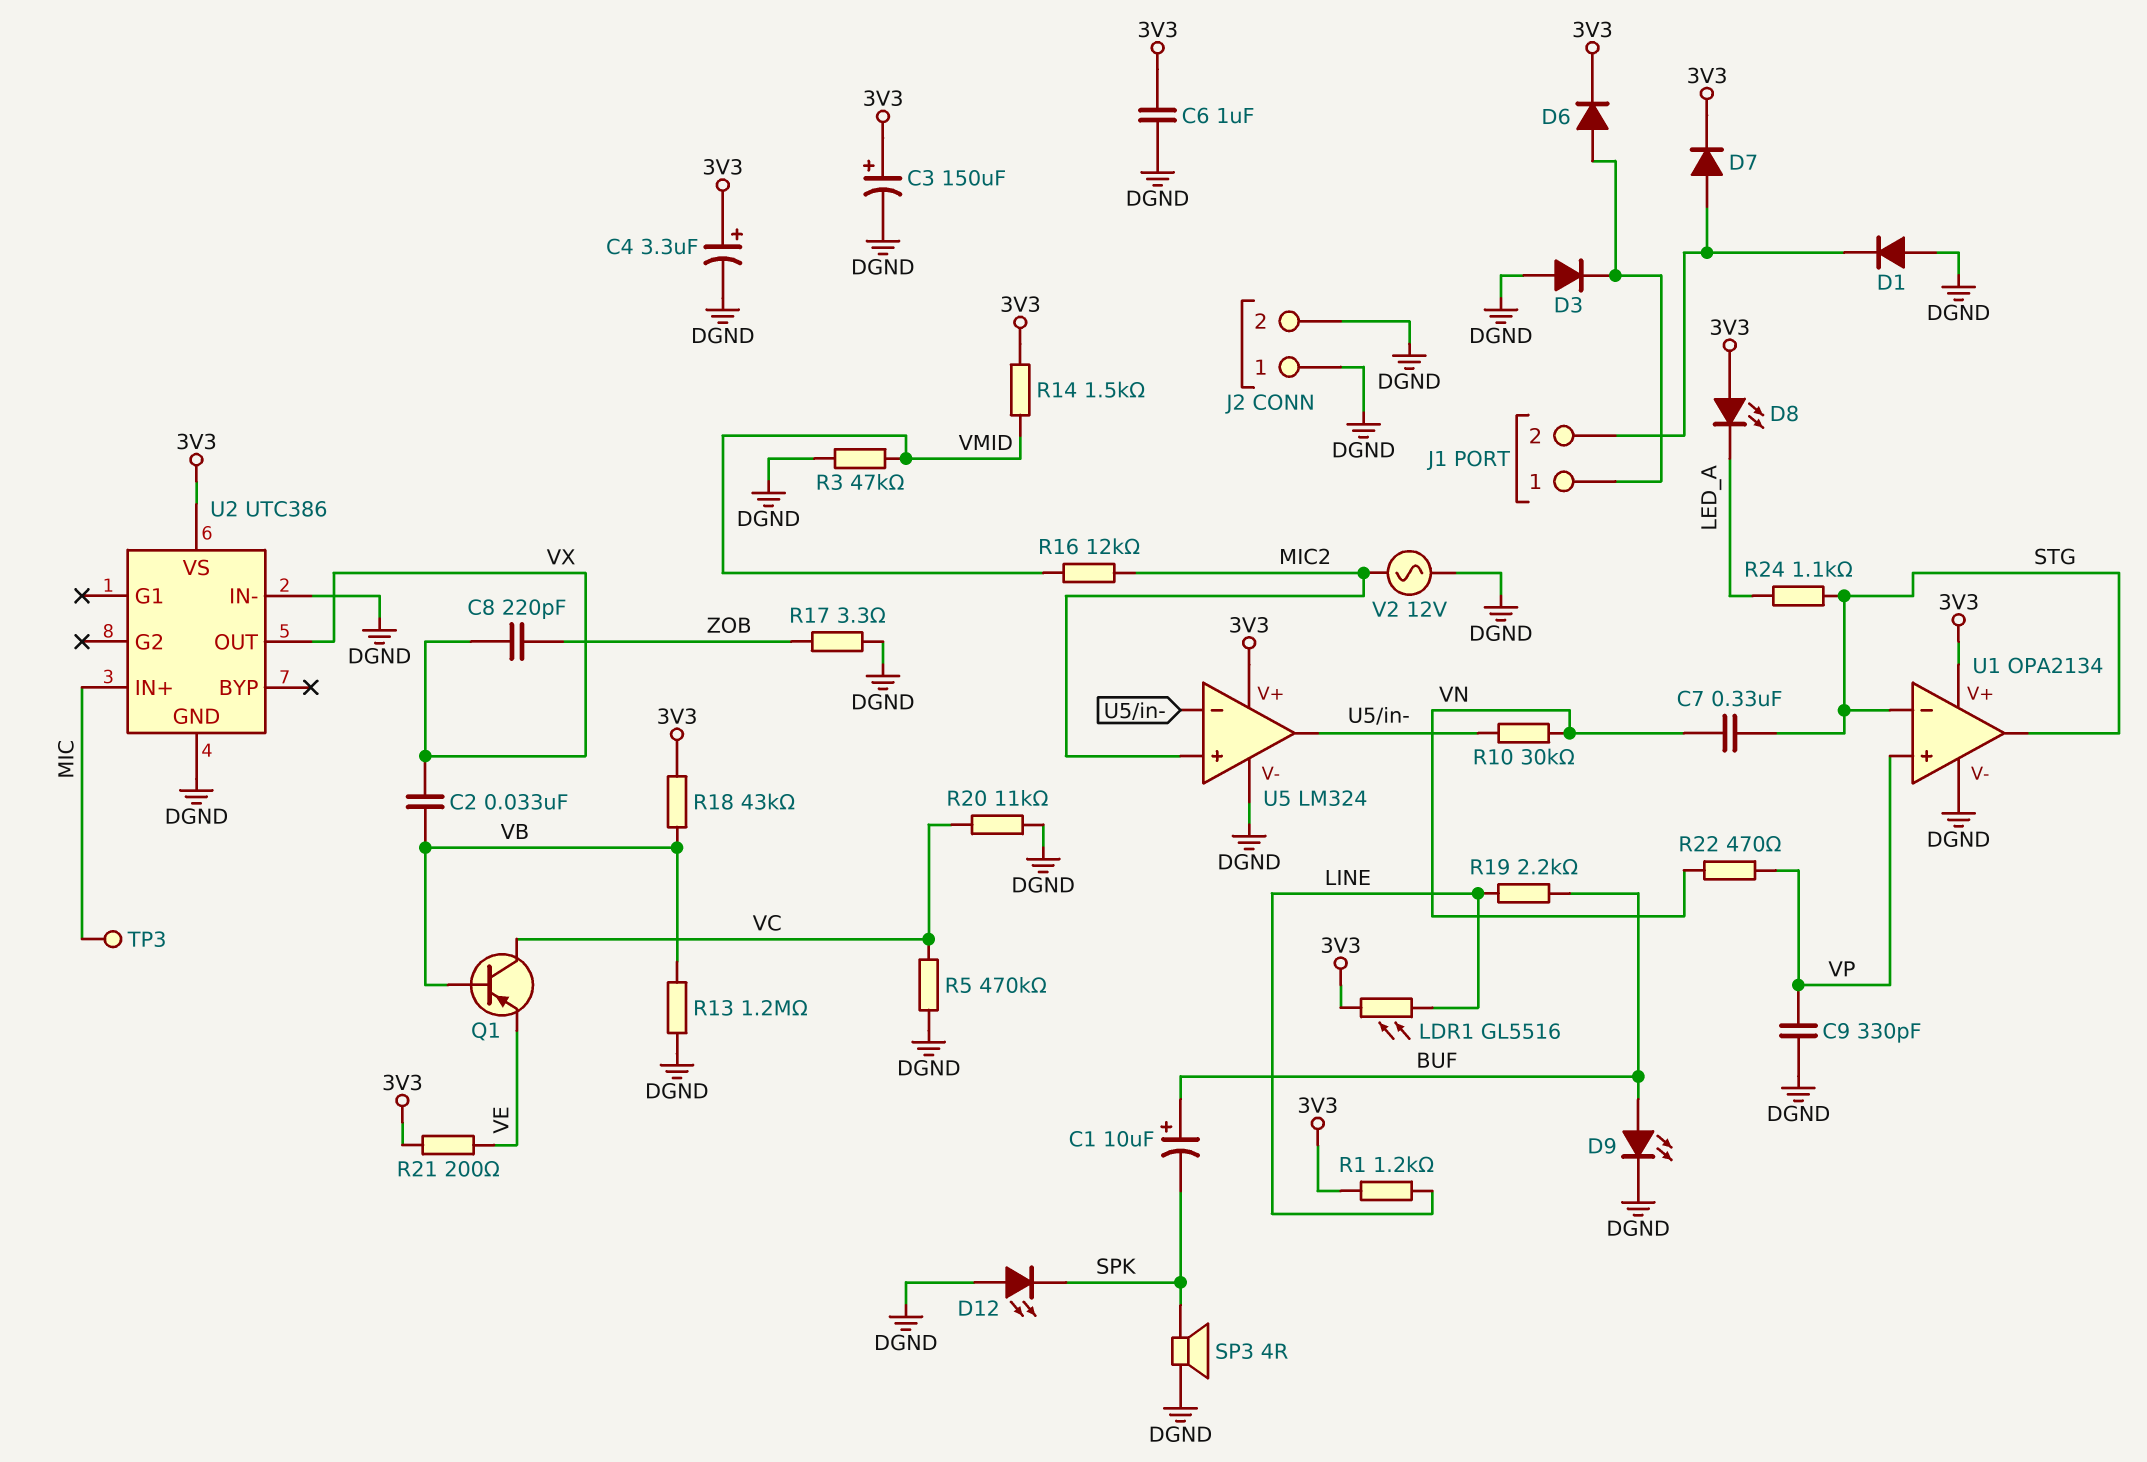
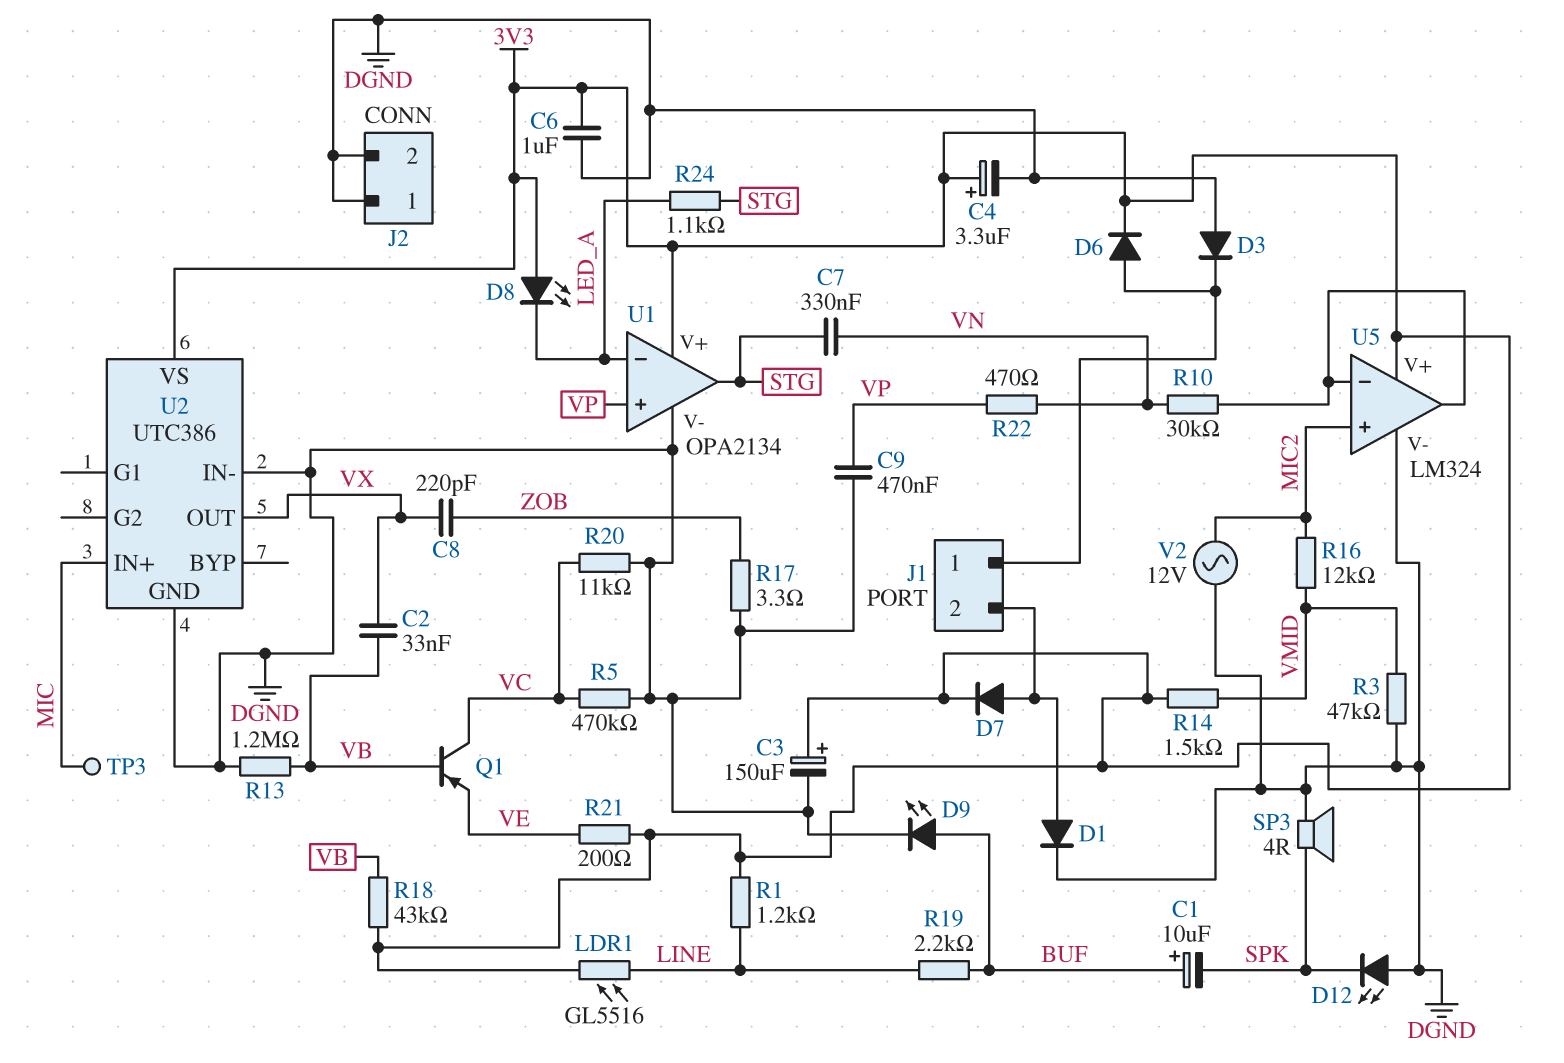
C9: 330pF (DGND, VP) -> 470nF (DGND, VP)
D1: diode (A DGND, K J1/2) -> diode (A J1/2, K DGND)
U1 pin in-: STG -> LED_A

